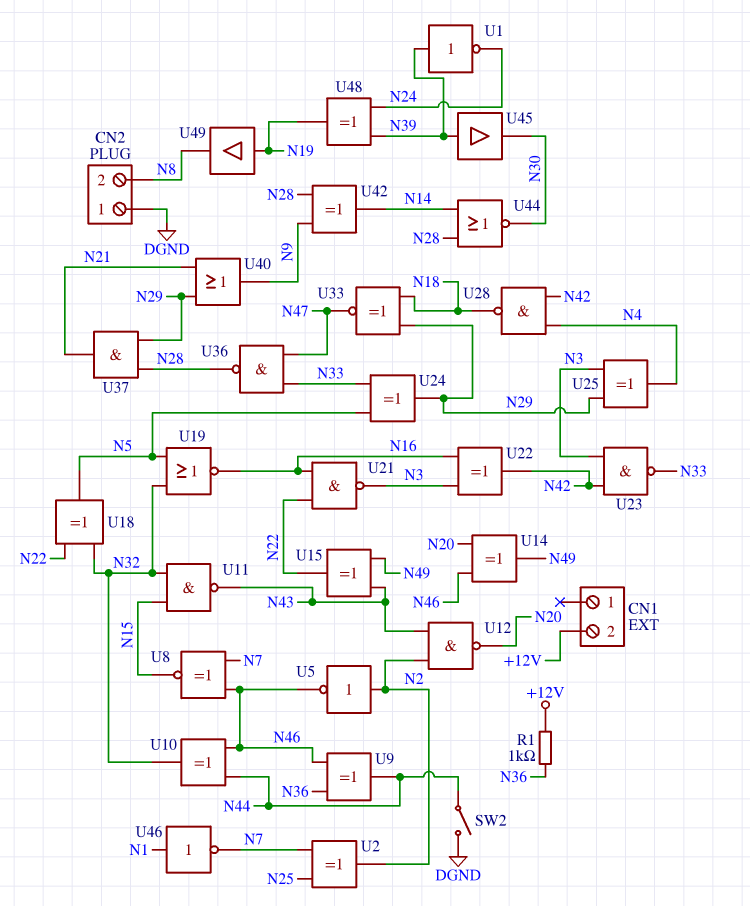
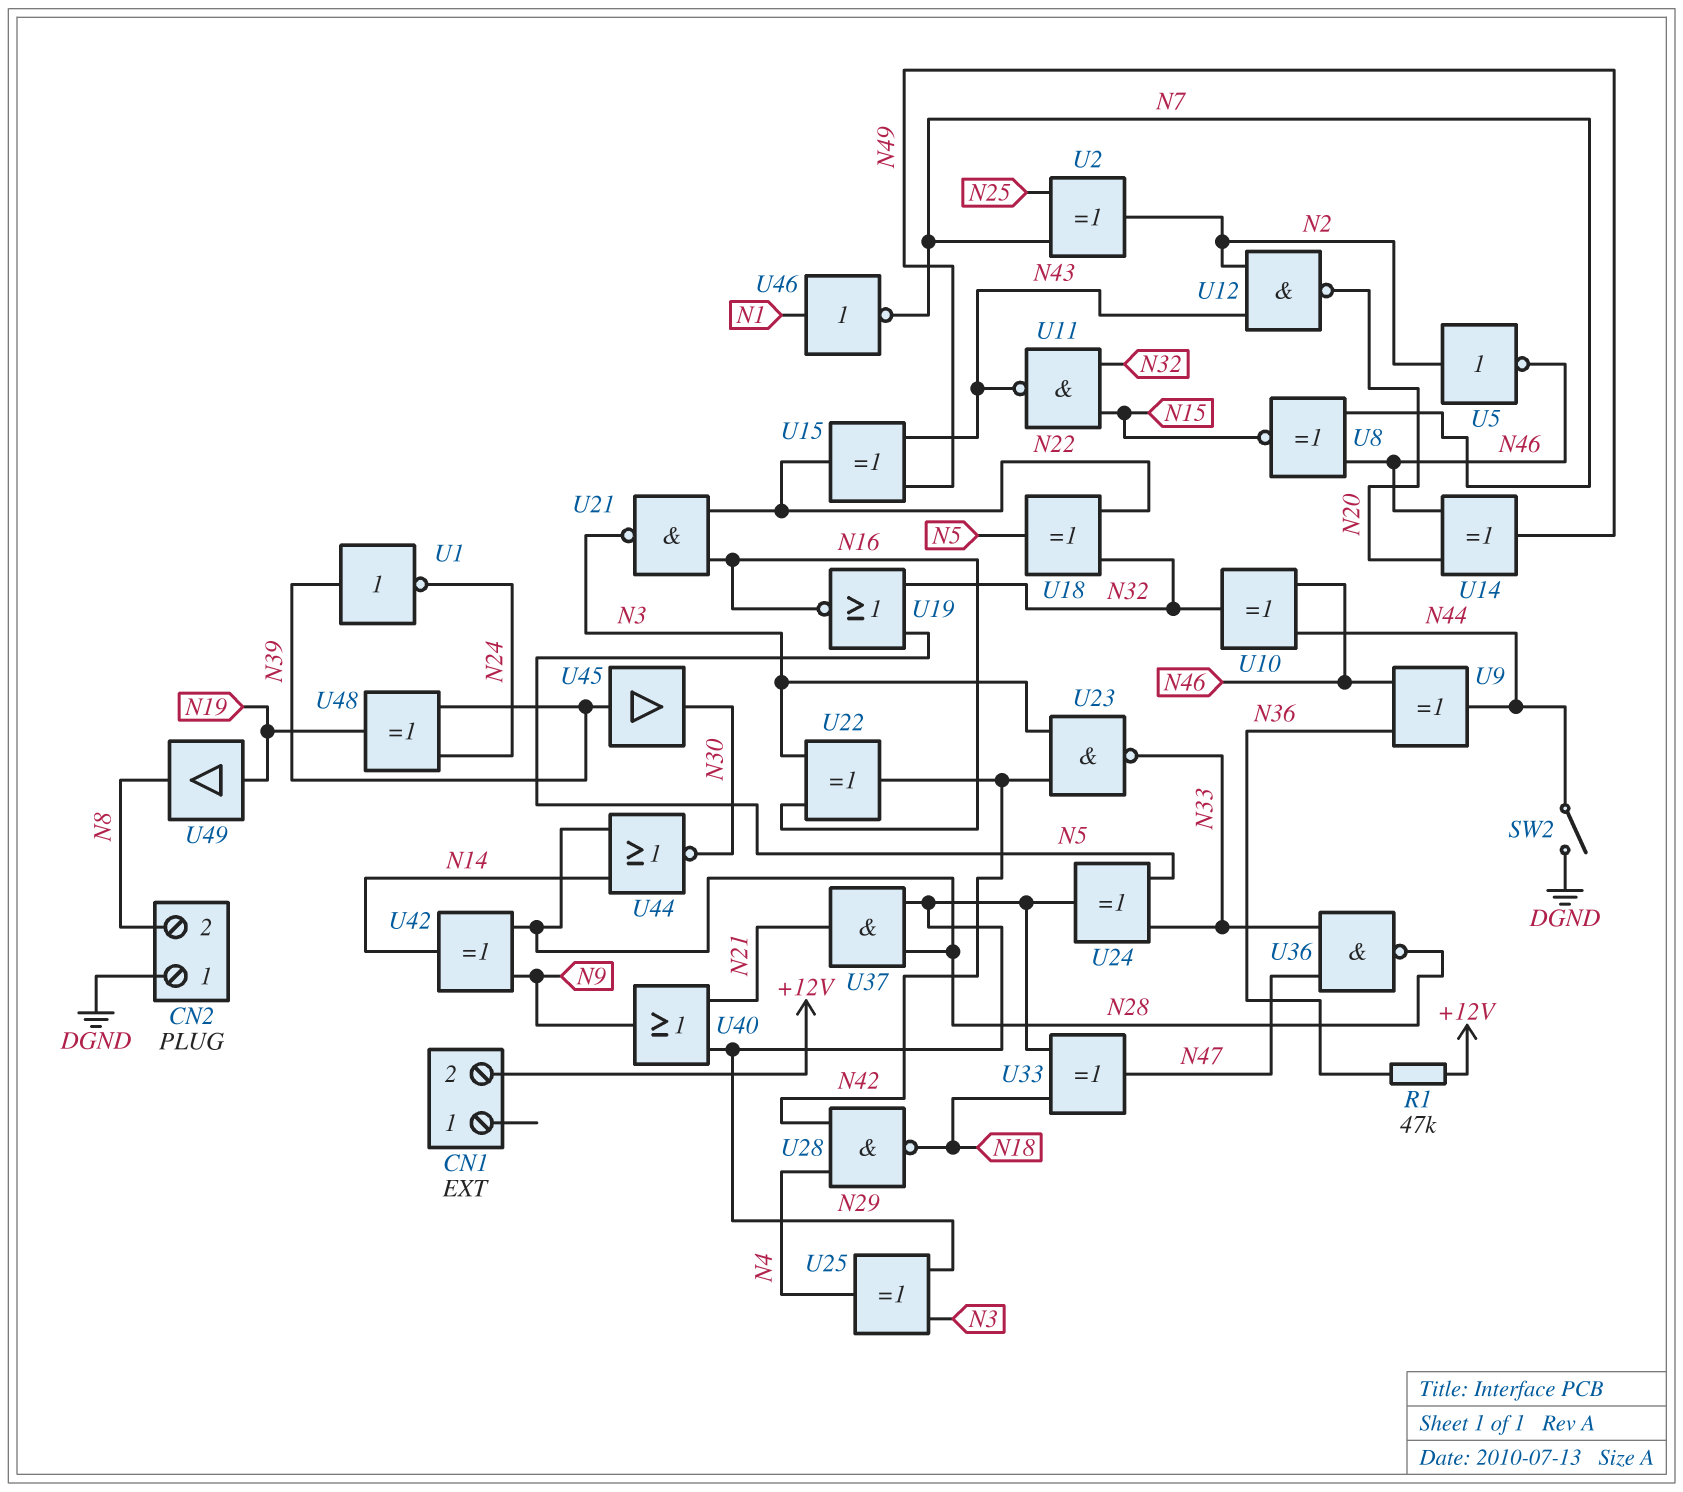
R1: 1k (+12V, N36) -> 47k (+12V, N36)
U33: XNOR (in N18, in N29, out N47) -> XOR (in N18, in N29, out N47)

